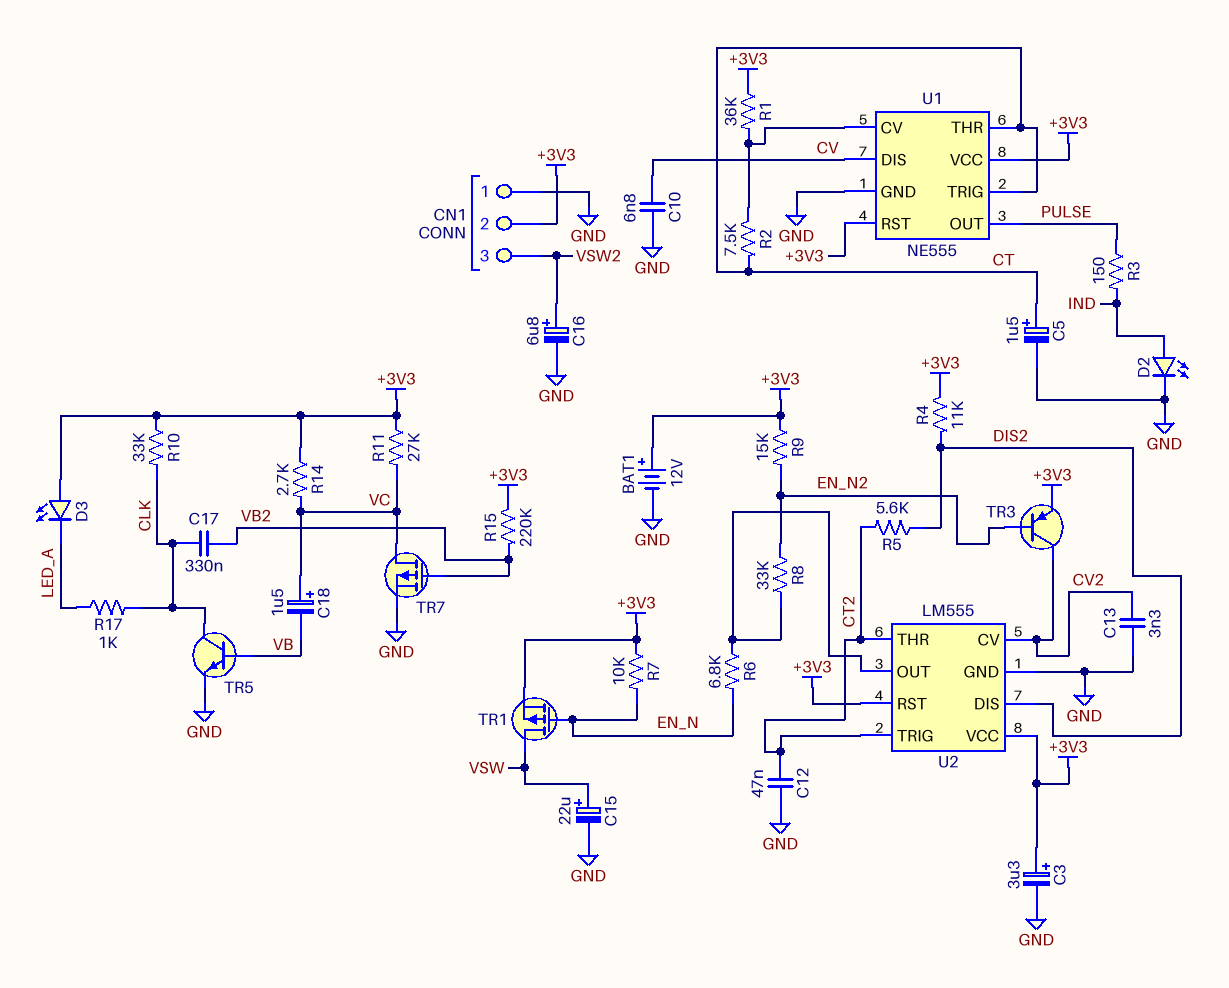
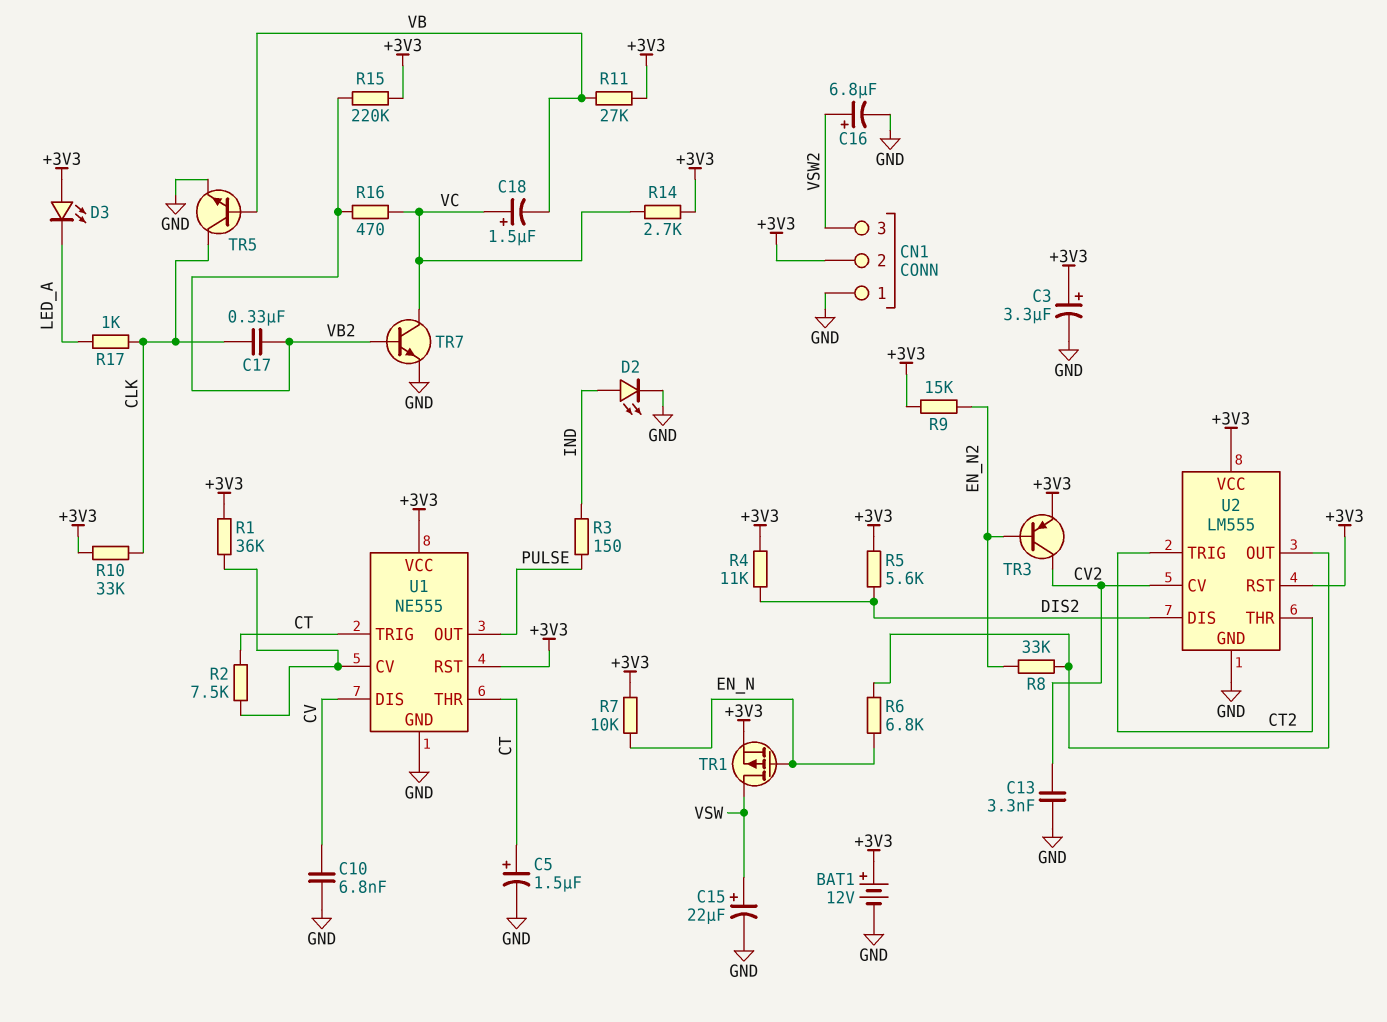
C12: 47nF (CT2, GND) -> none
R5: 5.6k (CT2, DIS2) -> 5.6k (+3V3, DIS2)
R11: 27k (+3V3, VC) -> 27k (+3V3, VB)
R16: none -> 470 (VB2, VC)
TR7: PMOS (G VB2, D VC, S GND) -> NPN (B VB2, C VC, E GND)

